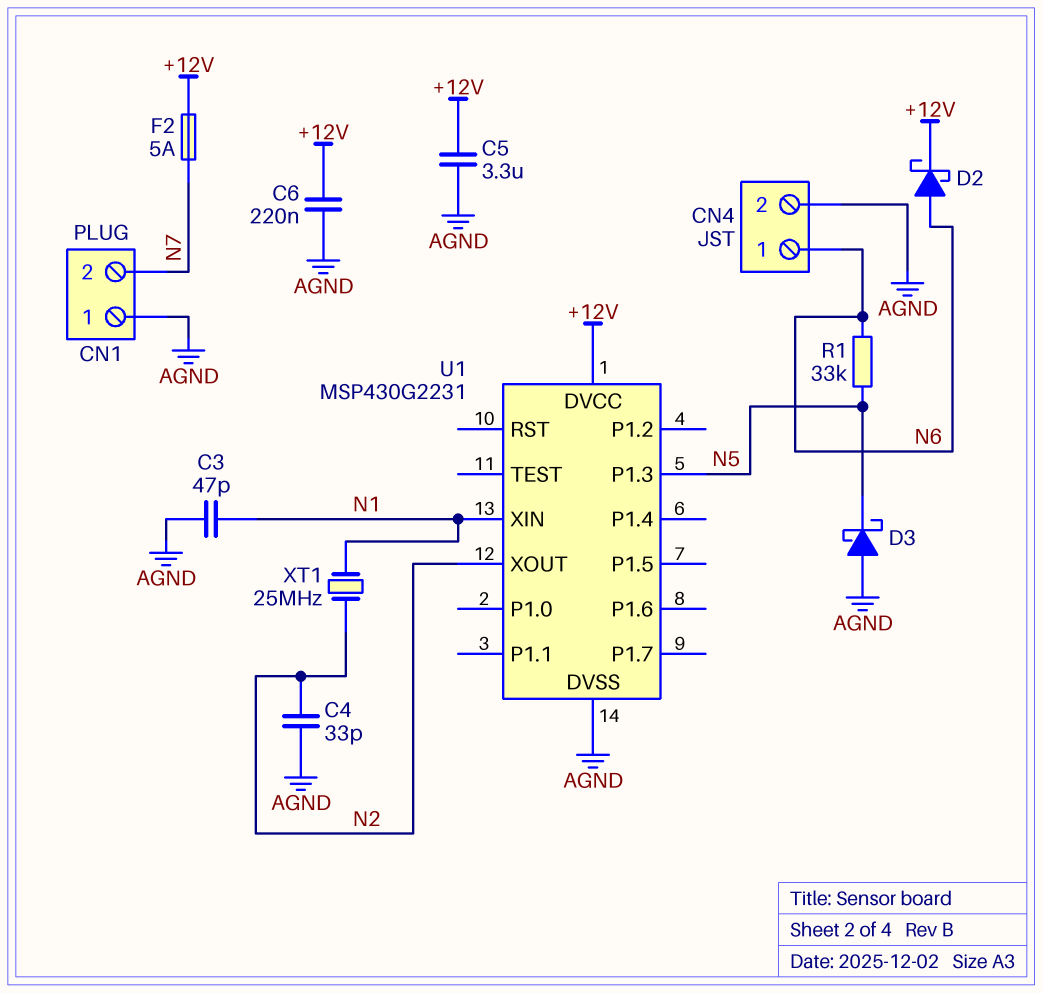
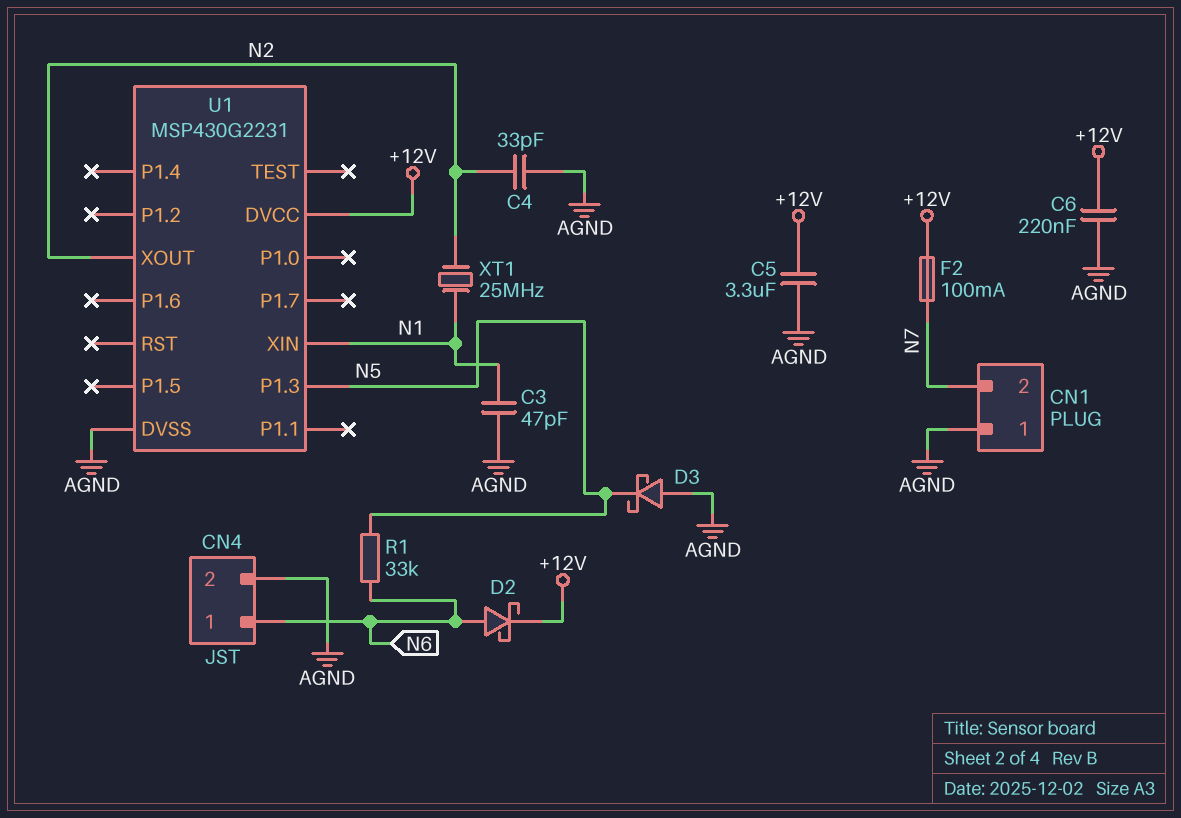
F2: 5A (+12V, N7) -> 100mA (+12V, N7)

